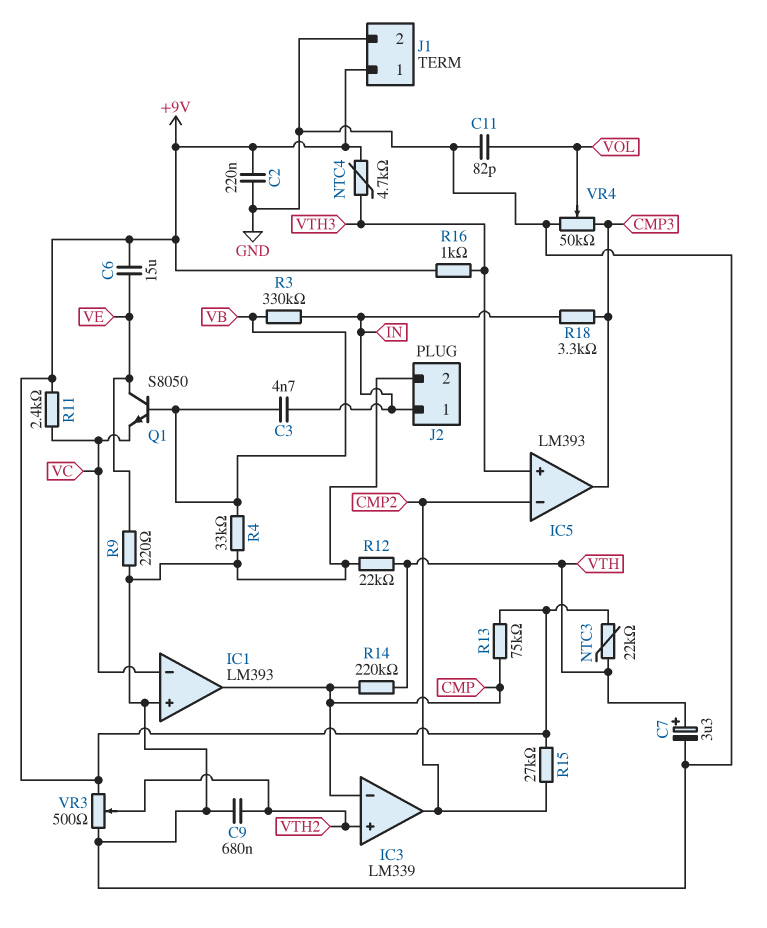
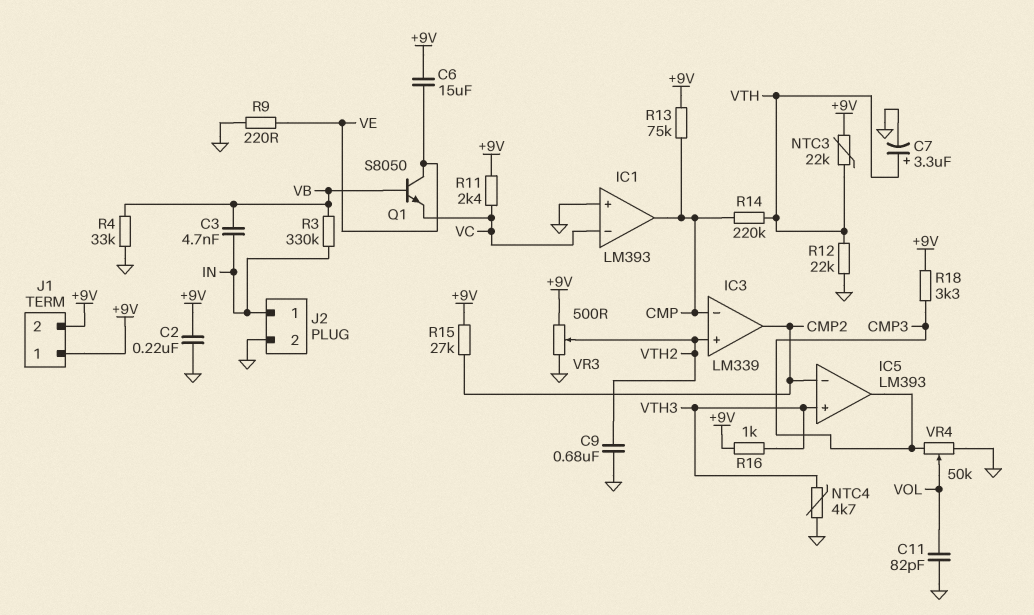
J1 pin 2: GND -> +9V
NTC4: 4.7k (+9V, VTH3) -> 4.7k (GND, VTH3)
R18: 3.3k (CMP3, IN) -> 3.3k (+9V, CMP3)

